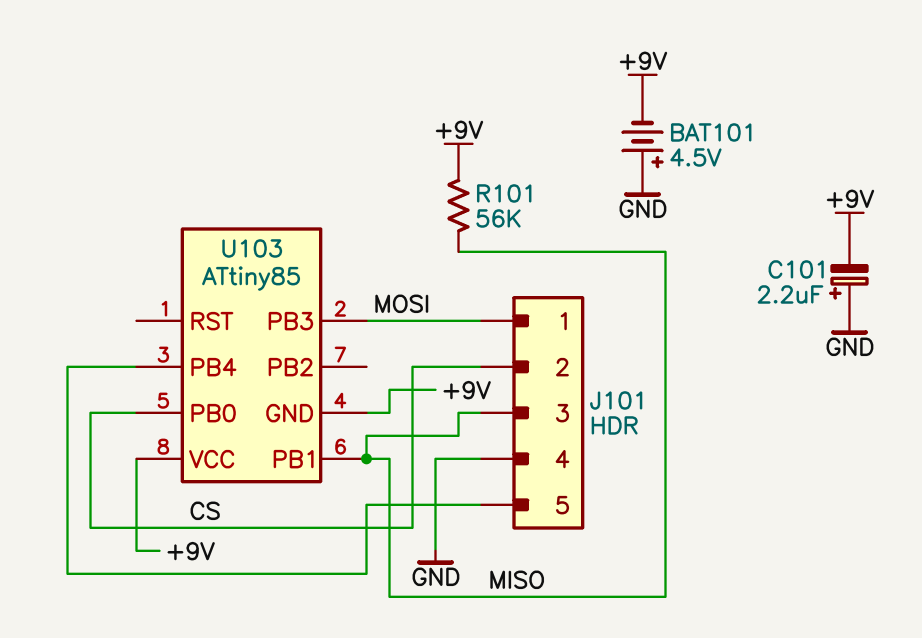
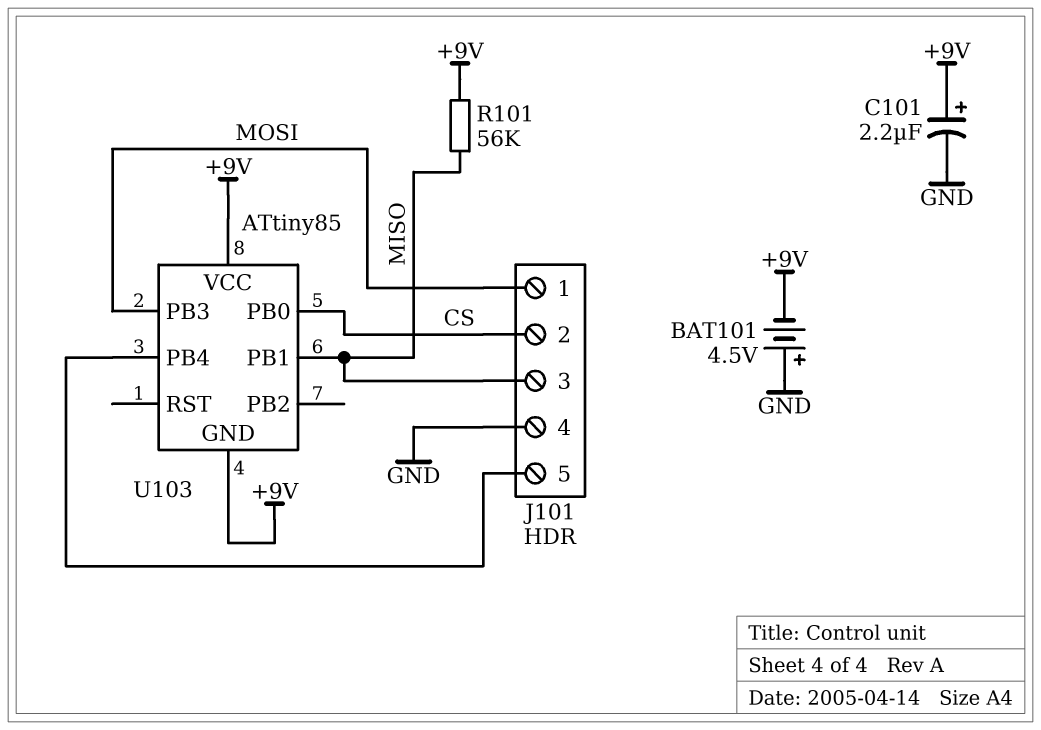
C101: 2.2uF (plus GND, minus +9V) -> 2.2uF (plus +9V, minus GND)

